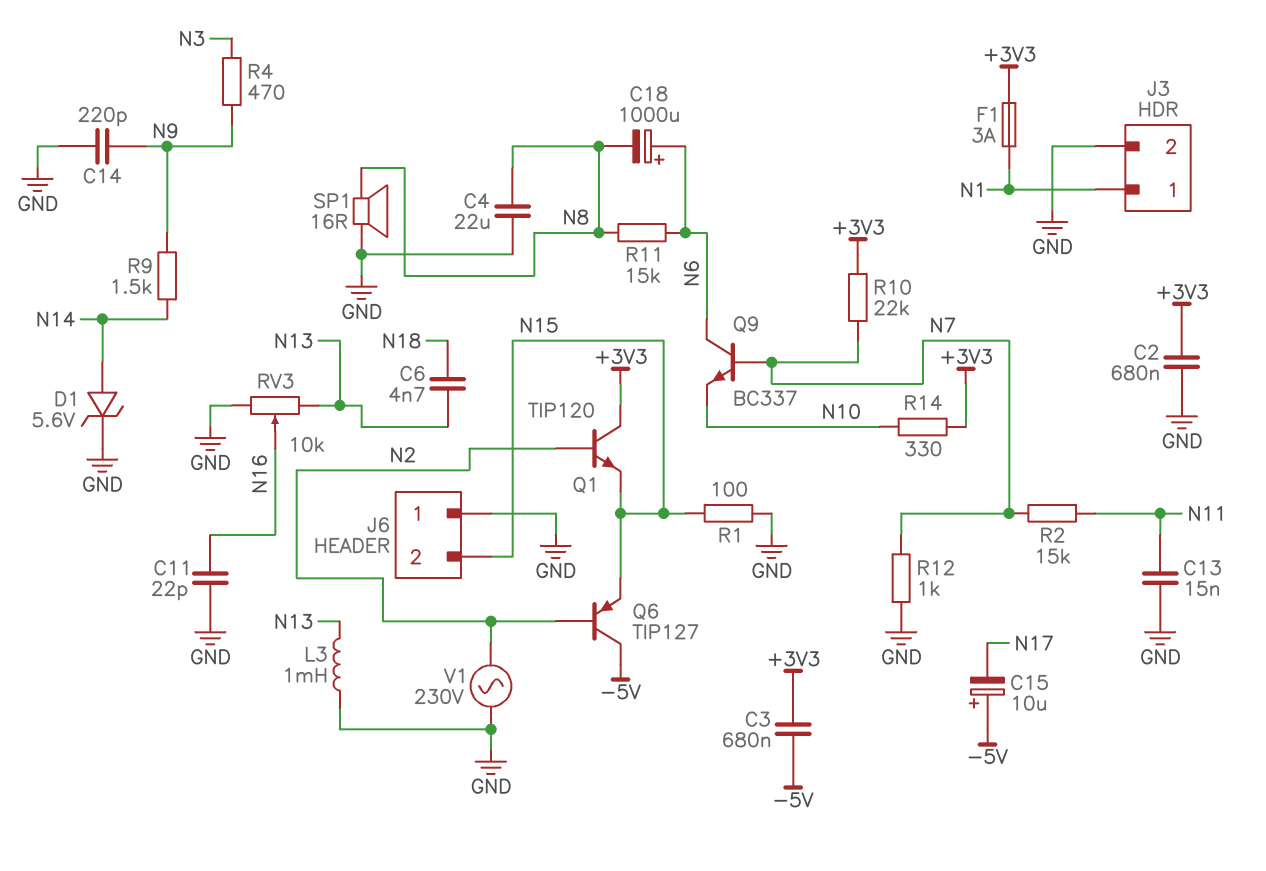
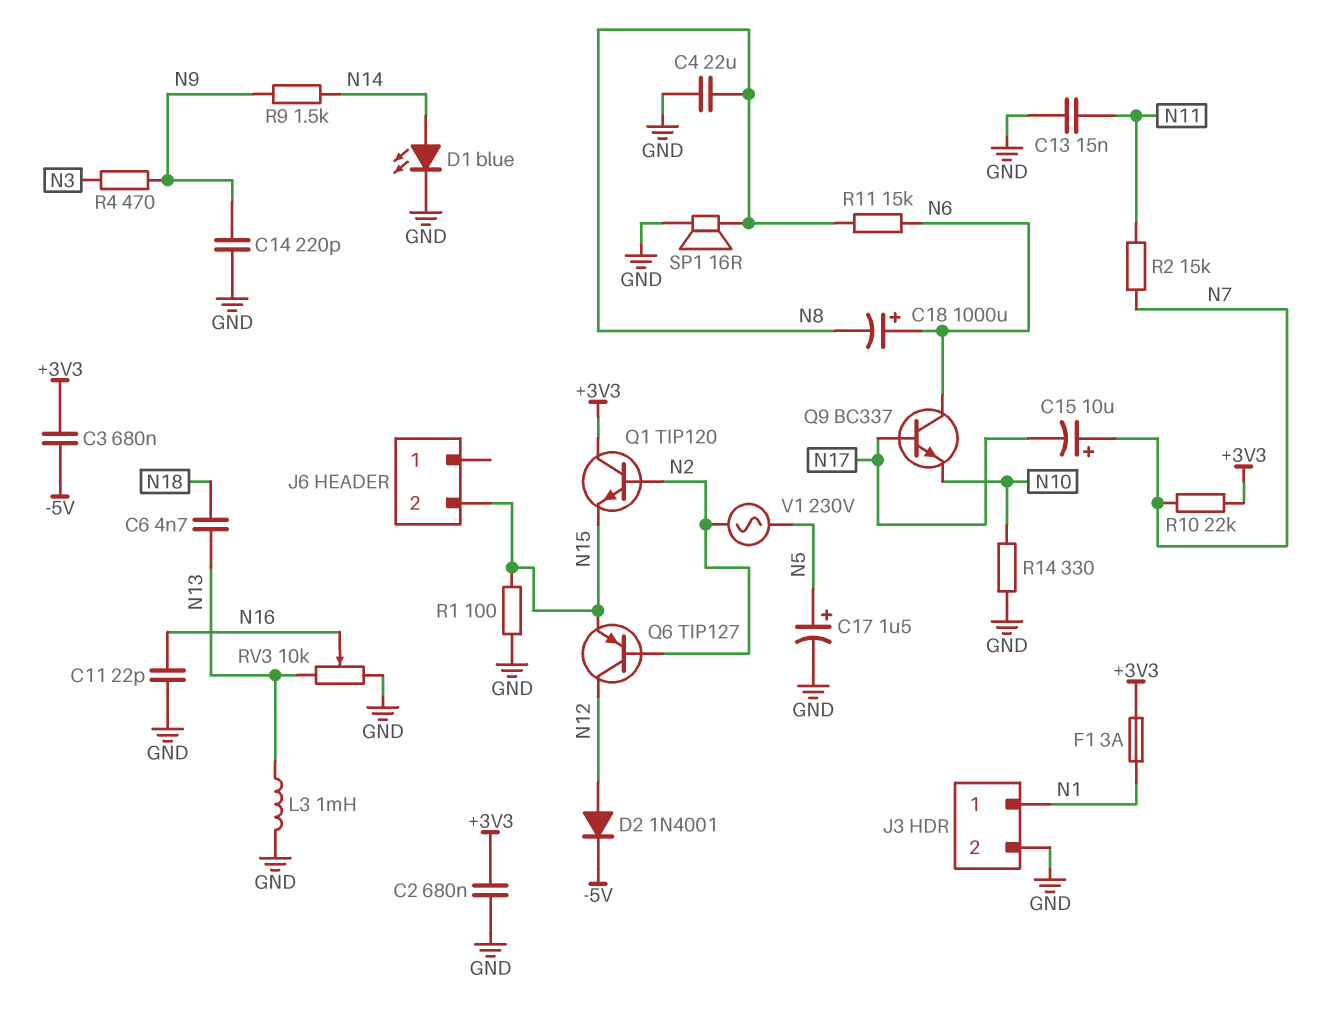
C15: 10uF (plus -5V, minus N17) -> 10uF (plus N7, minus N17)
C17: none -> 1.5uF (plus N5, minus GND)
D1: zener 5.6V (A N14, K GND) -> LED blue (A N14, K GND)
D2: none -> diode 1N4001 (A N12, K -5V)
J6 pin 1: GND -> none
Q6: PNP TIP127 (B N2, C -5V, E N15) -> PNP TIP127 (B N2, C N12, E N15)
Q9: NPN BC337 (B N7, C N6, E N10) -> NPN BC337 (B N17, C N6, E N10)
R12: 1k (GND, N7) -> none
R14: 330 (+3V3, N10) -> 330 (GND, N10)
V1: AC 230V (GND, N2) -> AC 230V (N2, N5)

